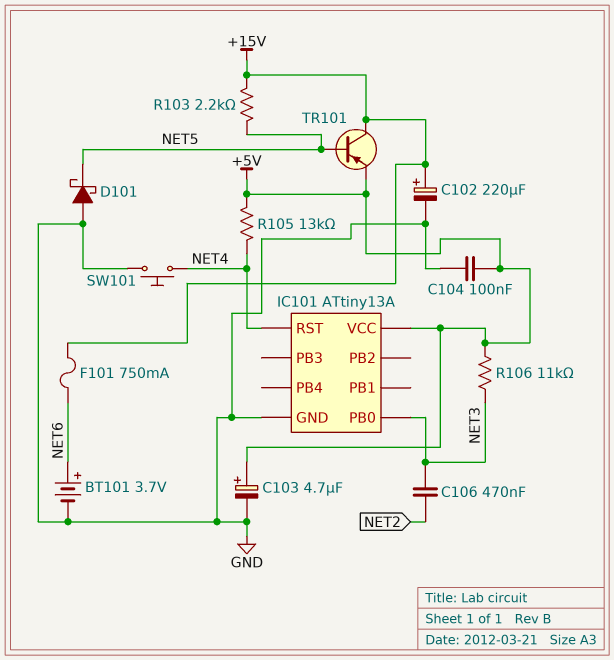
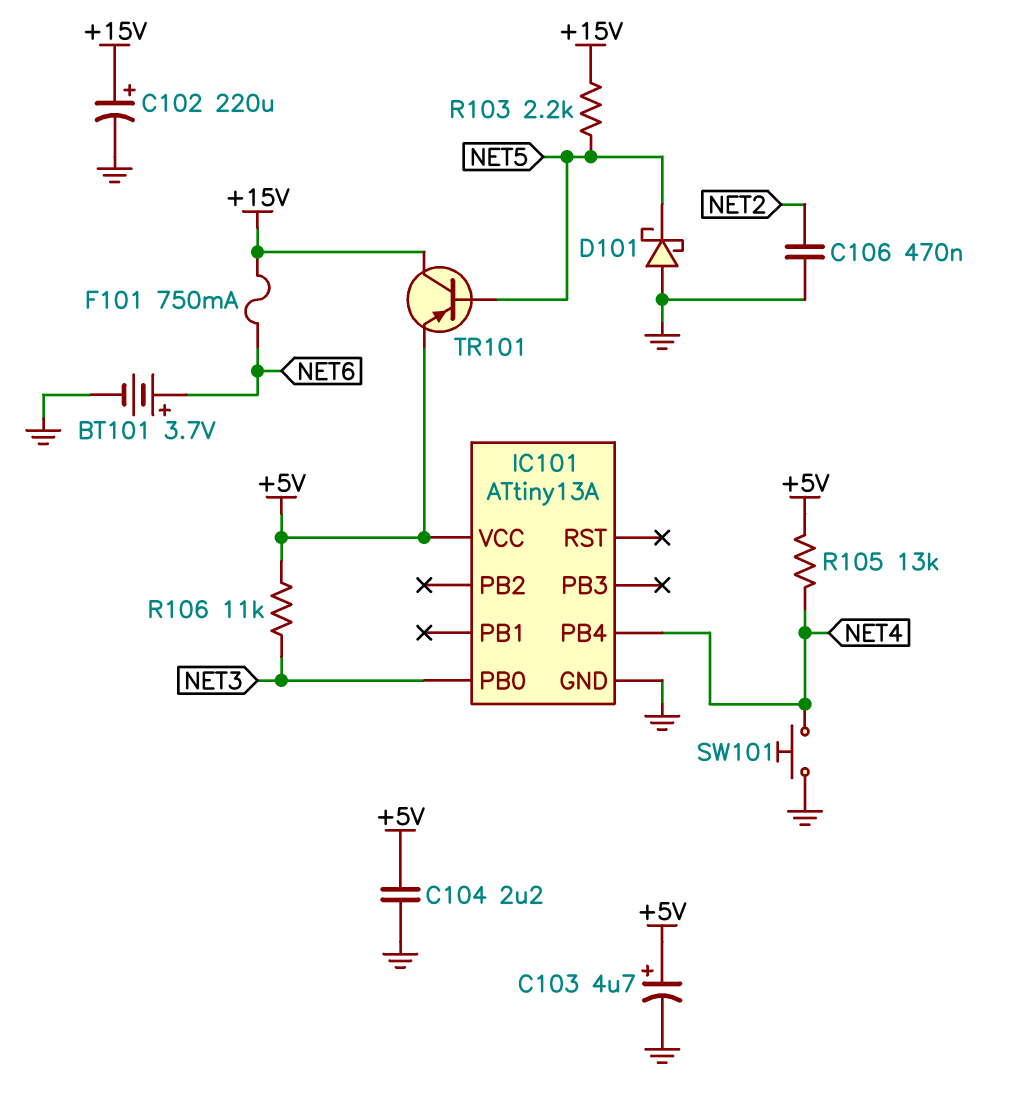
C104: 100nF (+5V, GND) -> 2.2uF (+5V, GND)
C106: 470nF (NET2, NET3) -> 470nF (GND, NET2)
IC101 pin PB4: none -> NET4
IC101 pin RST: NET4 -> none

